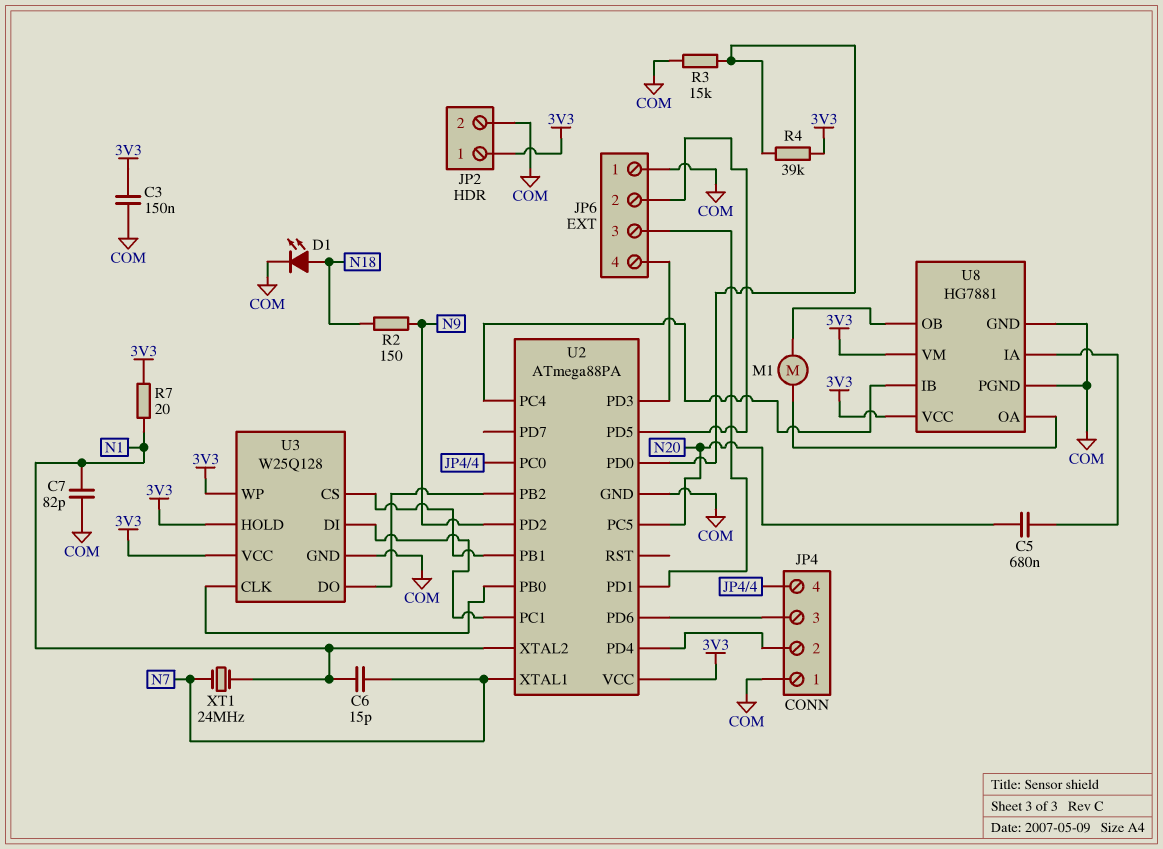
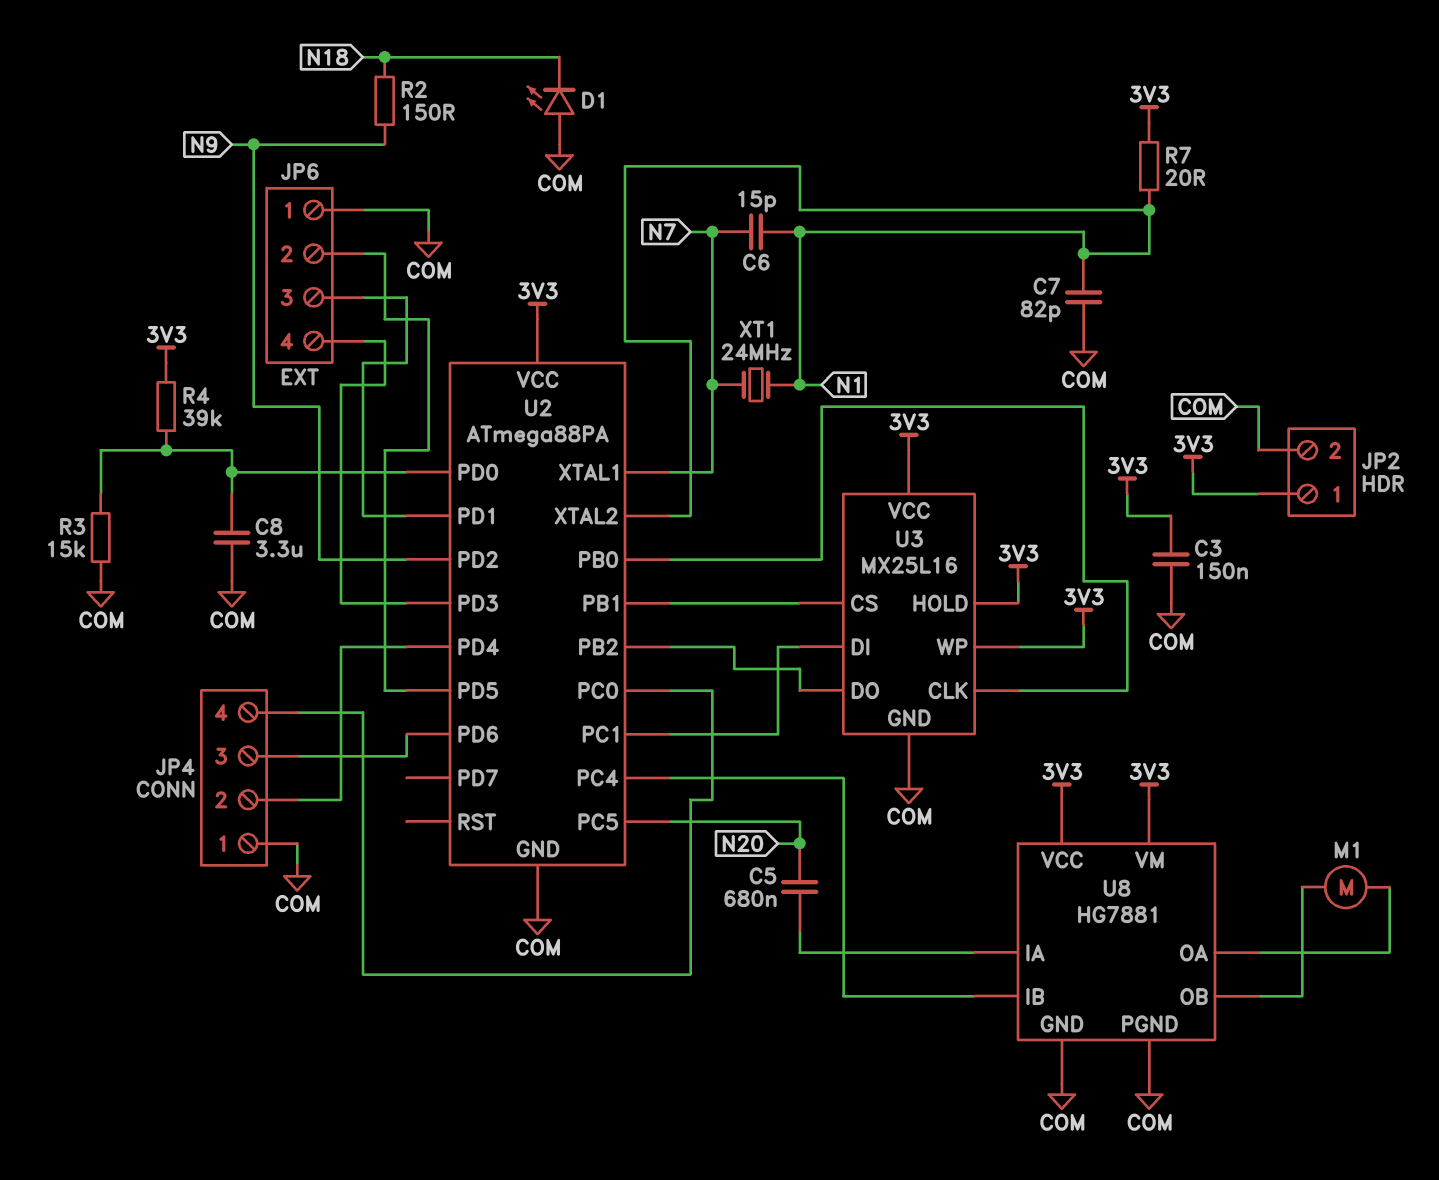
C8: none -> 3.3uF (COM, U2/PD0)
D1: LED (A N18, K COM) -> LED (A COM, K N18)
U3: W25Q128 -> MX25L16

